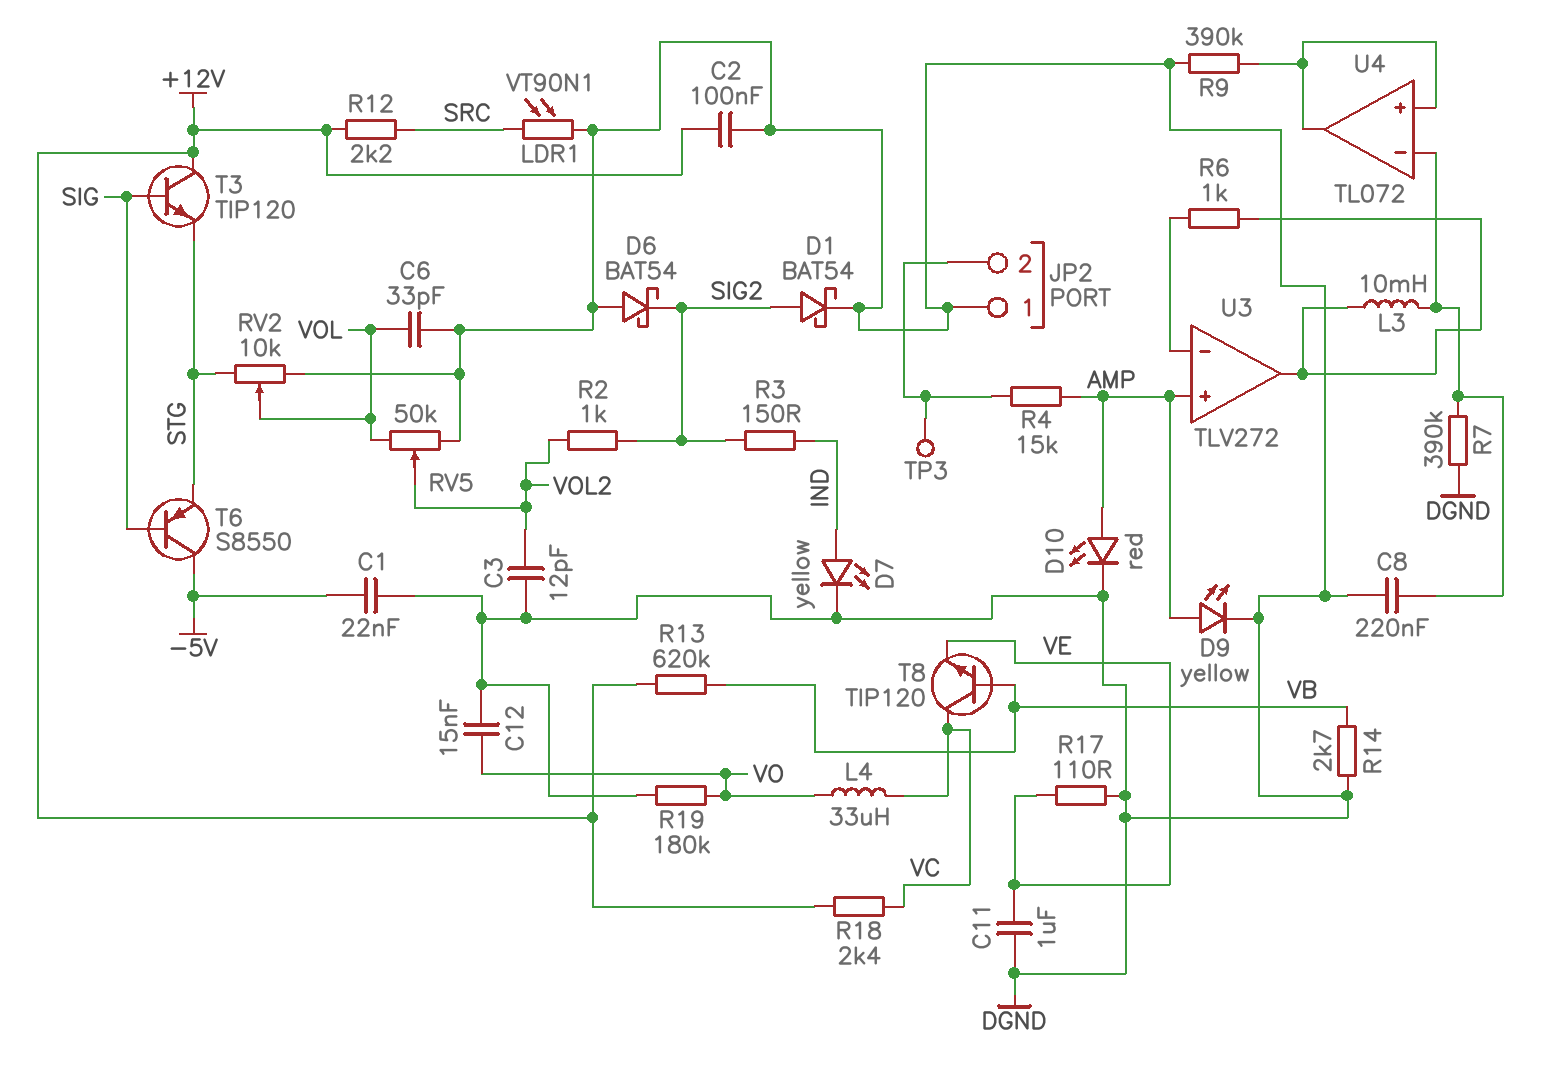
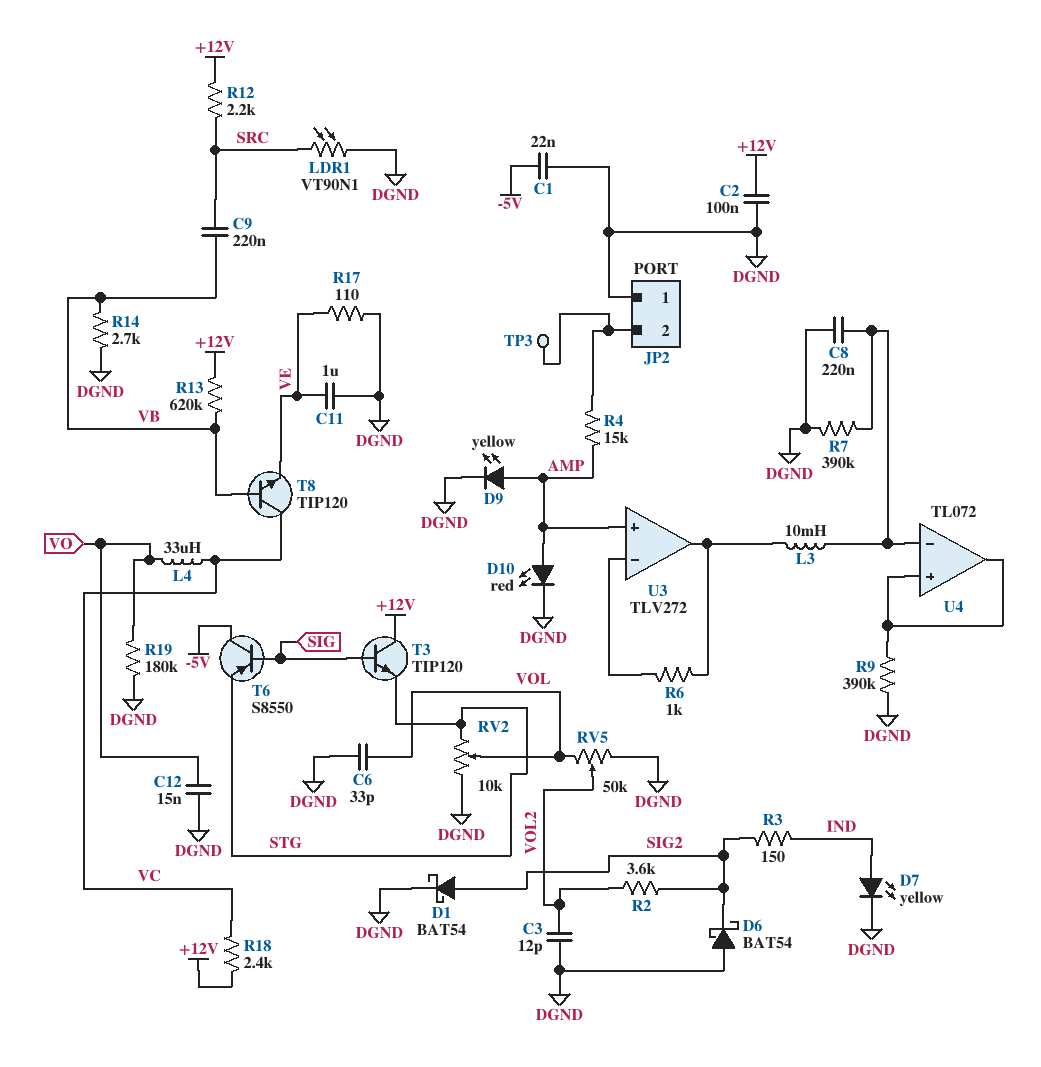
C9: none -> 220nF (SRC, VB)
R2: 1k (SIG2, VOL2) -> 3.6k (SIG2, VOL2)

